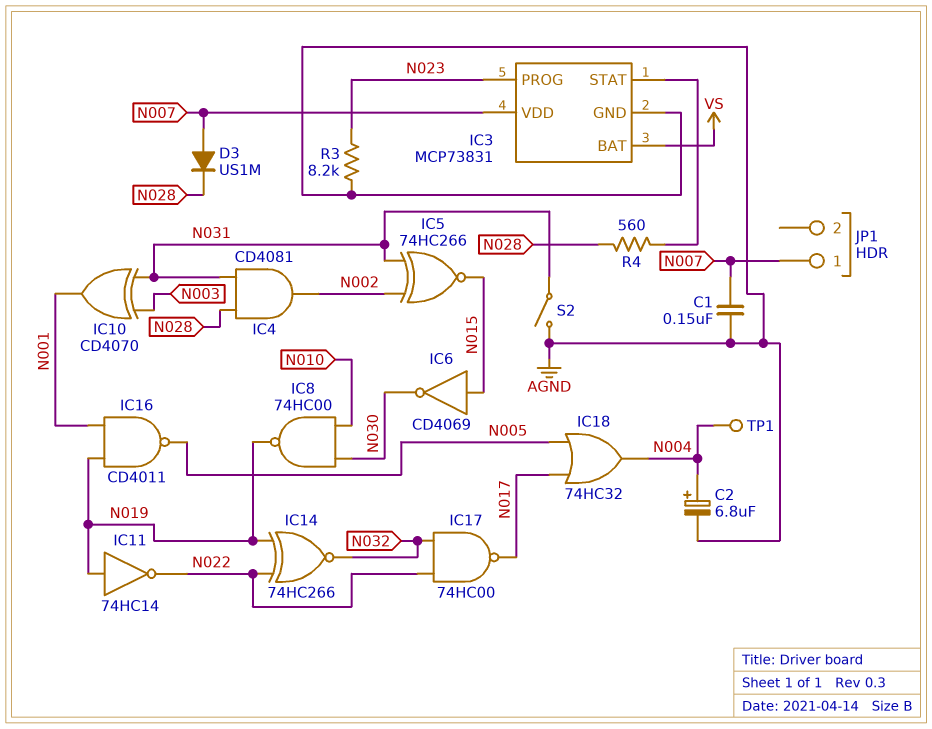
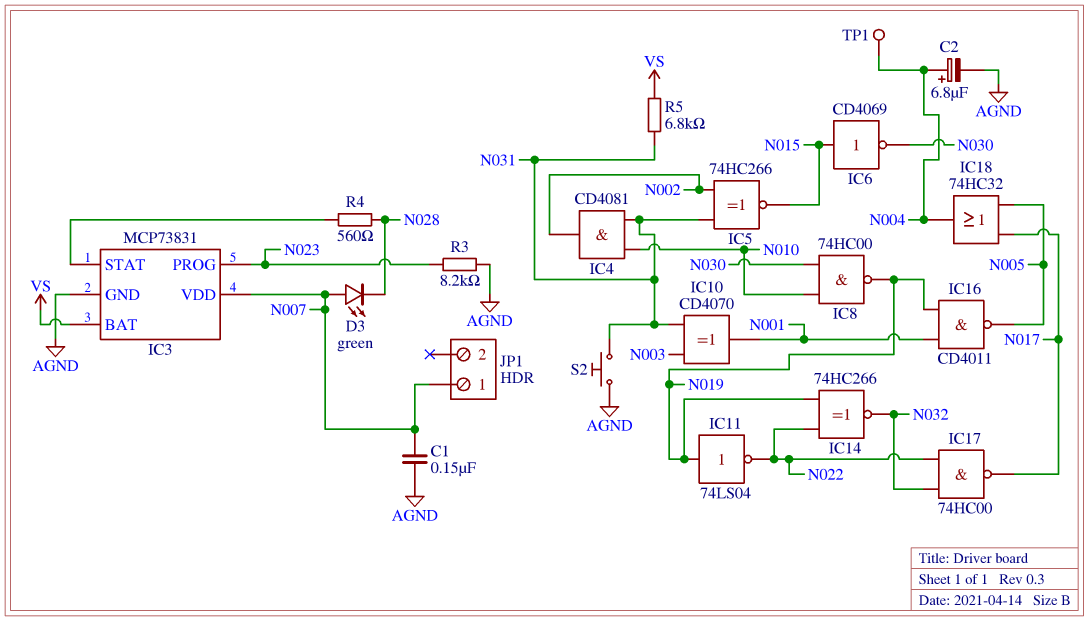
D3: diode US1M (A N007, K N028) -> LED green (A N007, K N028)
IC4: AND CD4081 (in N028, in N031, out N002) -> AND CD4081 (in N010, in N031, out N002)
IC11: NOT 74HC14 (in N019, out N022) -> NOT 74LS04 (in N019, out N022)
R5: none -> 6.8k (N031, VS)
S2: switch (AGND, N031) -> button (AGND, N031)

